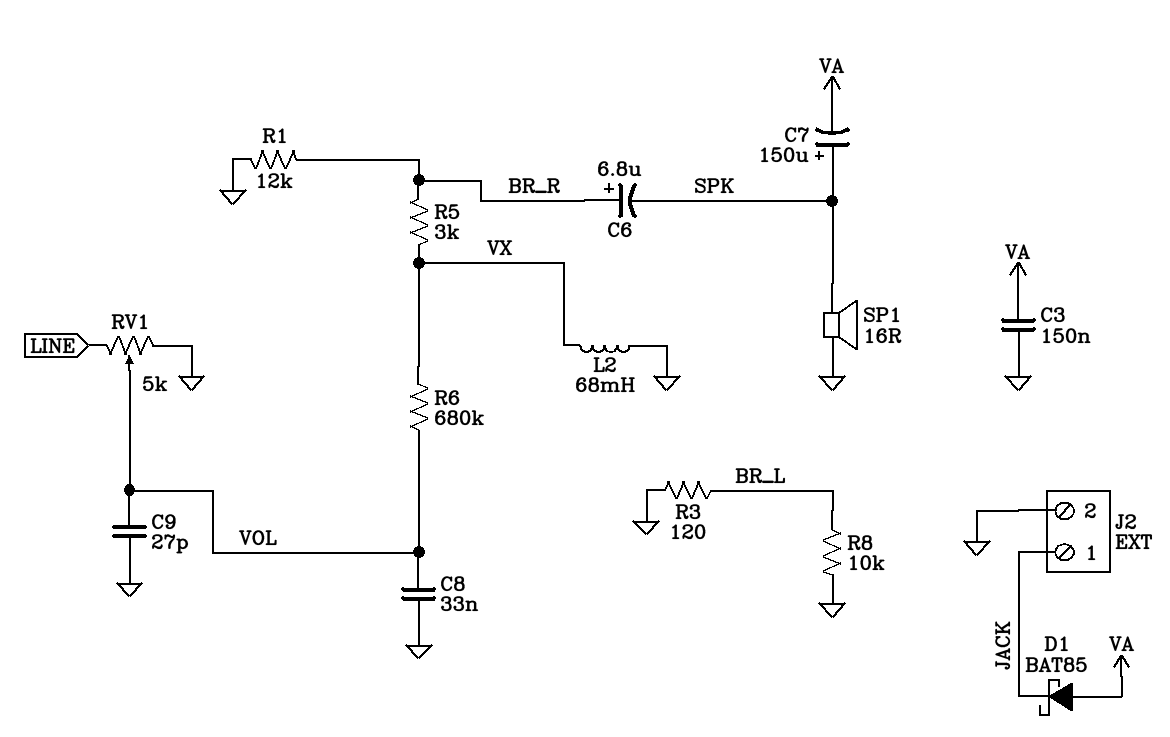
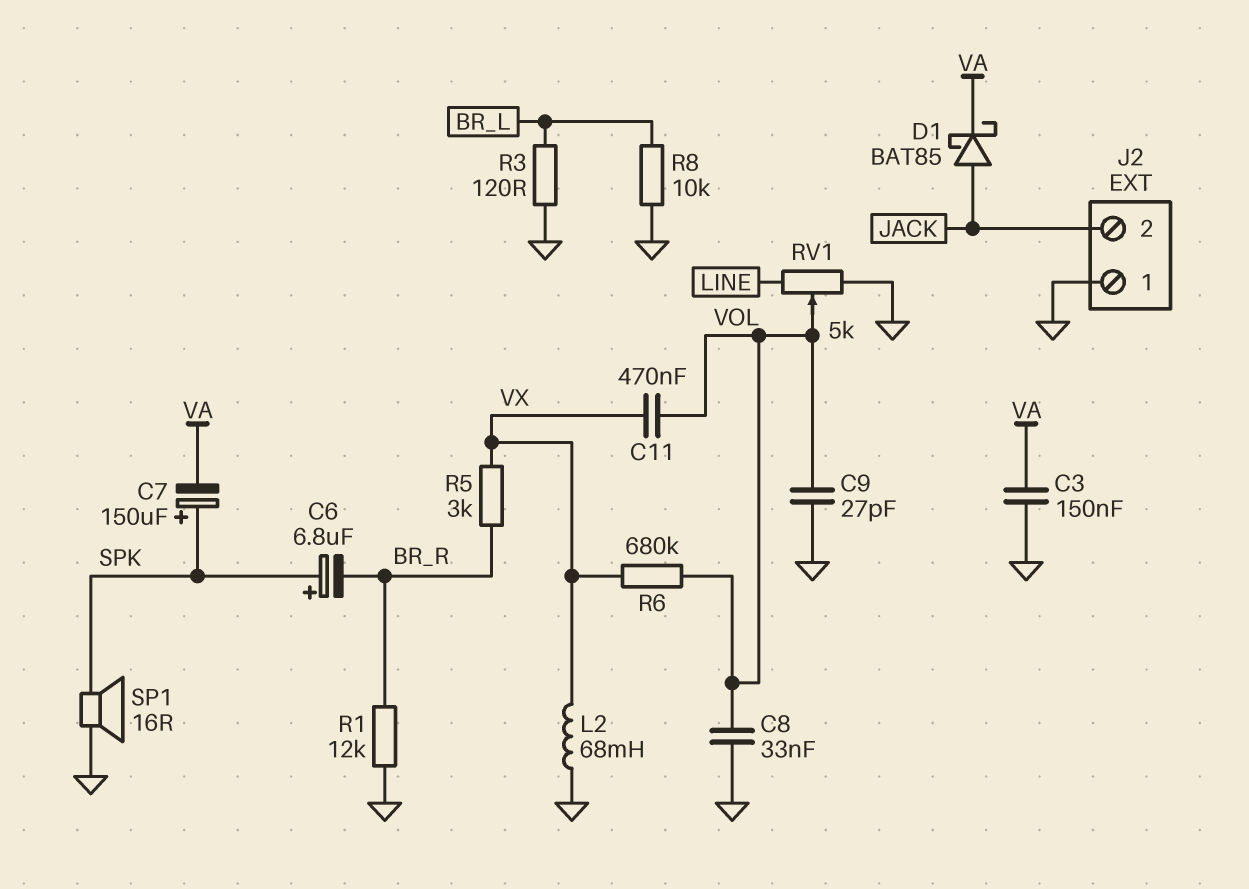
C6: 6.8uF (plus BR_R, minus SPK) -> 6.8uF (plus SPK, minus BR_R)
C11: none -> 470nF (VOL, VX)
D1: schottky BAT85 (A VA, K JACK) -> schottky BAT85 (A JACK, K VA)
J2 pin 1: JACK -> GND
J2 pin 2: GND -> JACK

